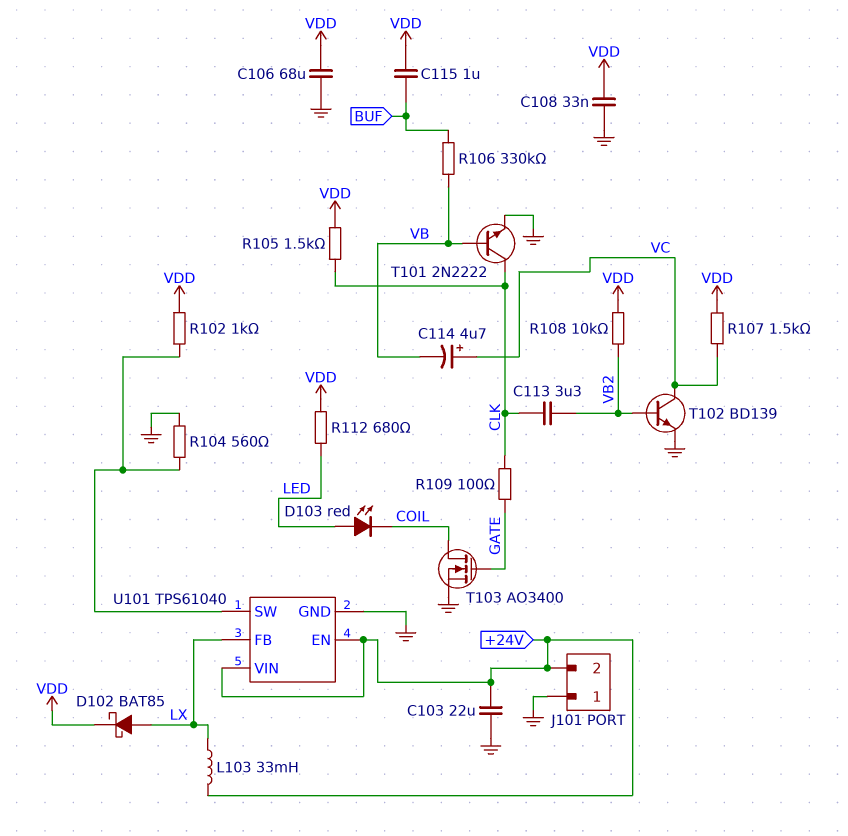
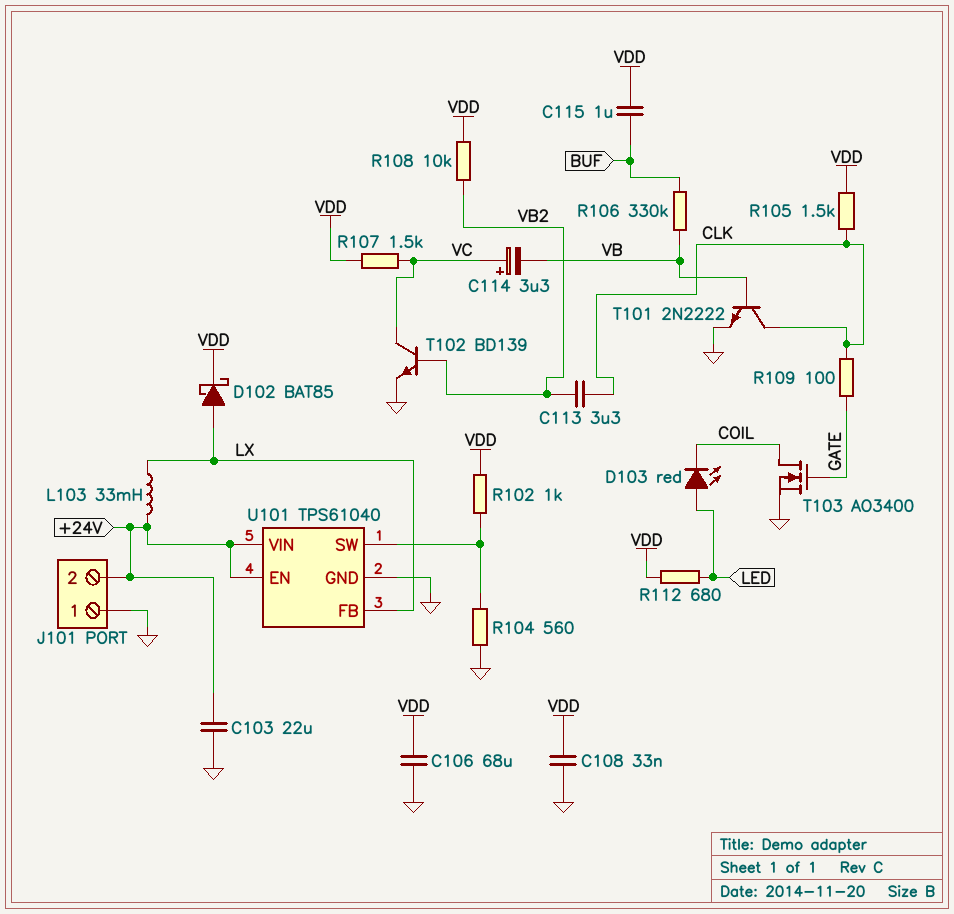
C114: 4.7uF (plus VC, minus VB) -> 3.3uF (plus VC, minus VB)

